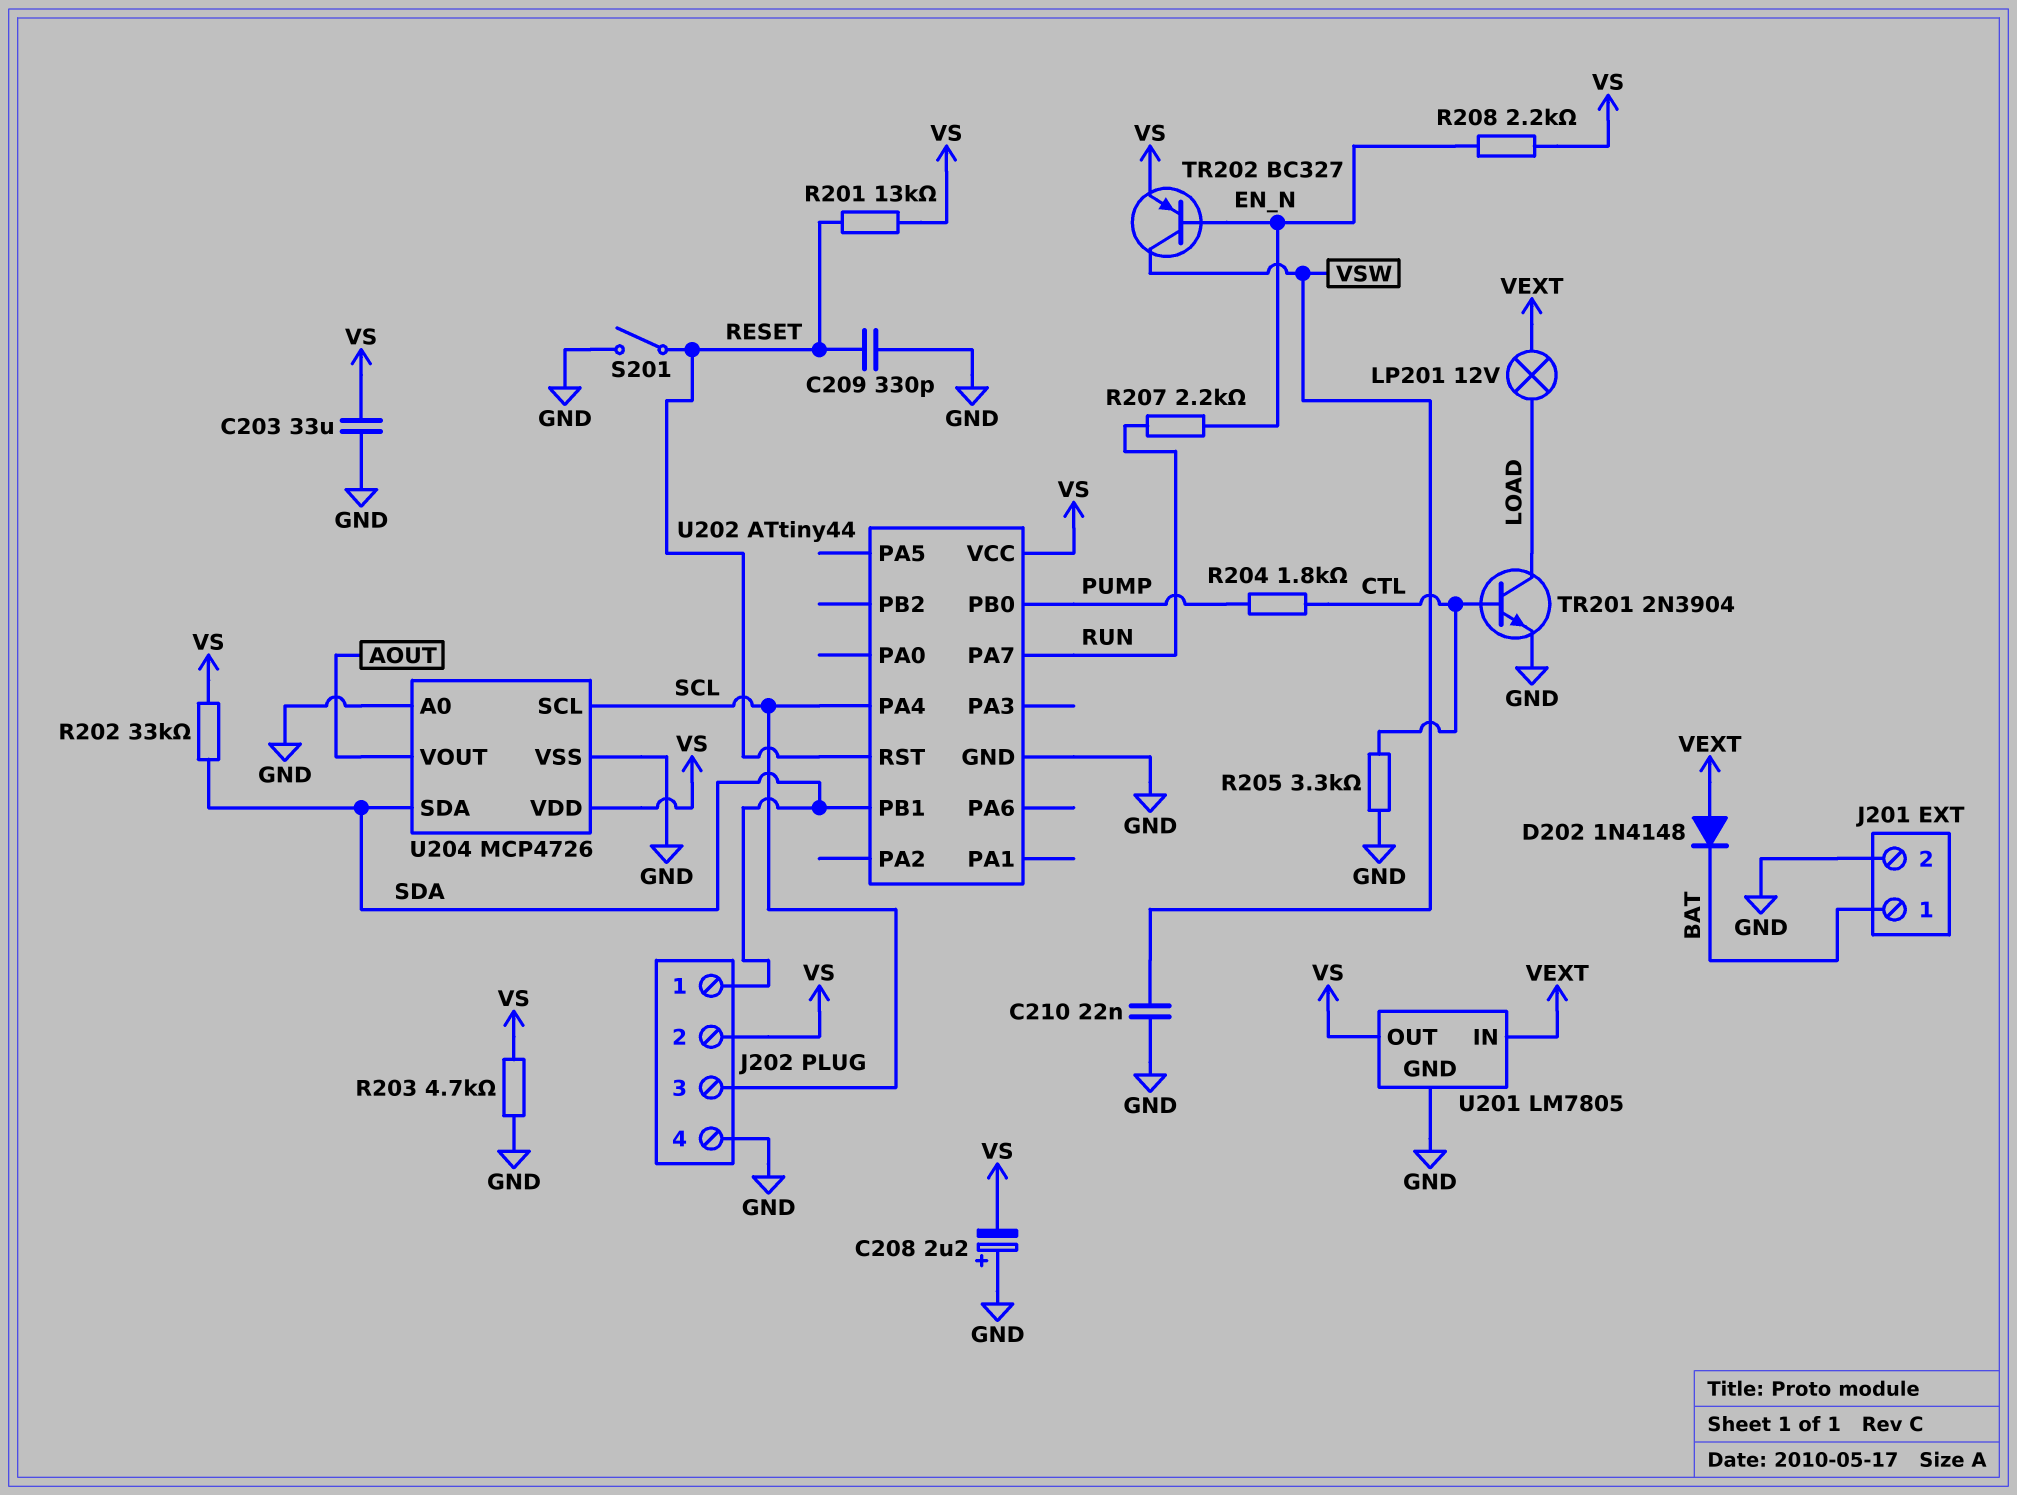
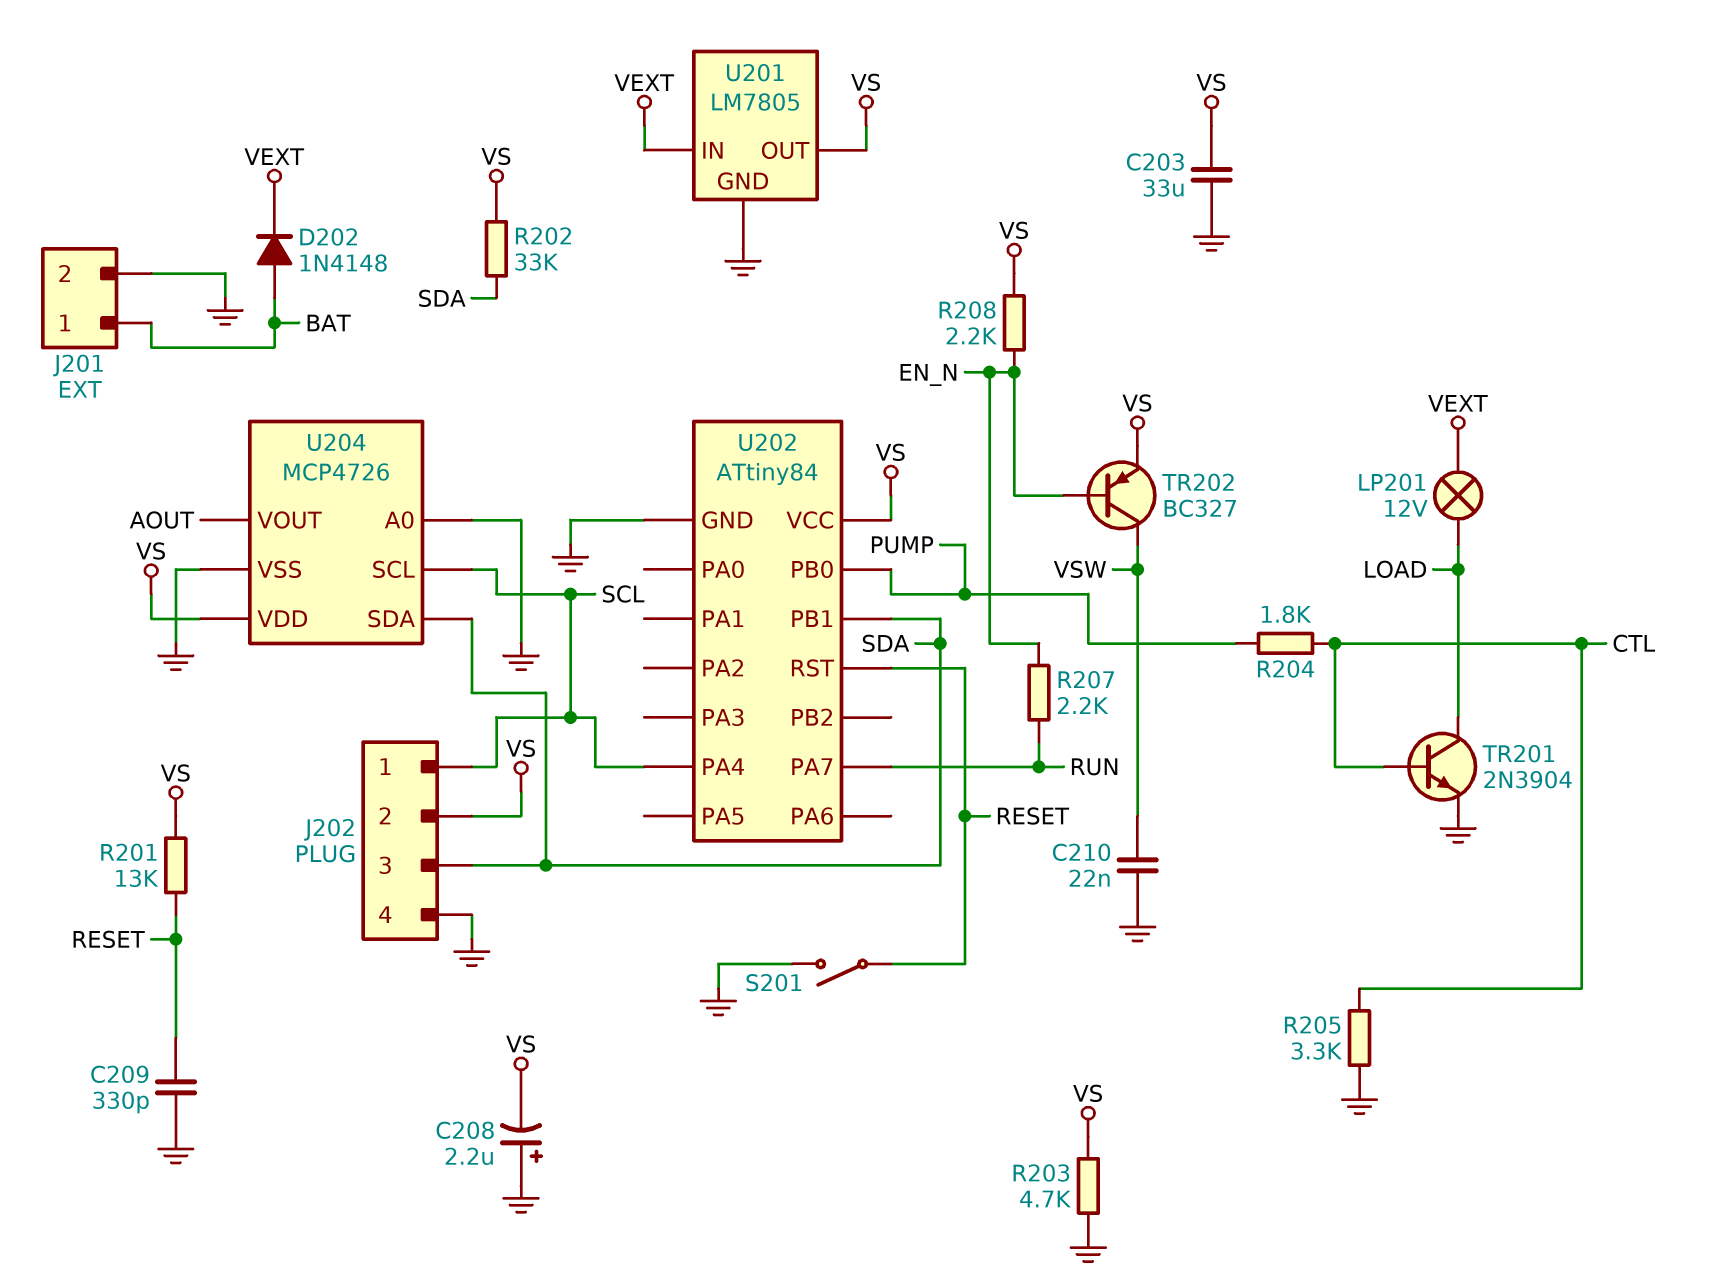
D202: diode 1N4148 (A VEXT, K BAT) -> diode 1N4148 (A BAT, K VEXT)
J202 pin 1: SDA -> SCL
J202 pin 3: SCL -> SDA
U202: ATtiny44 -> ATtiny84

